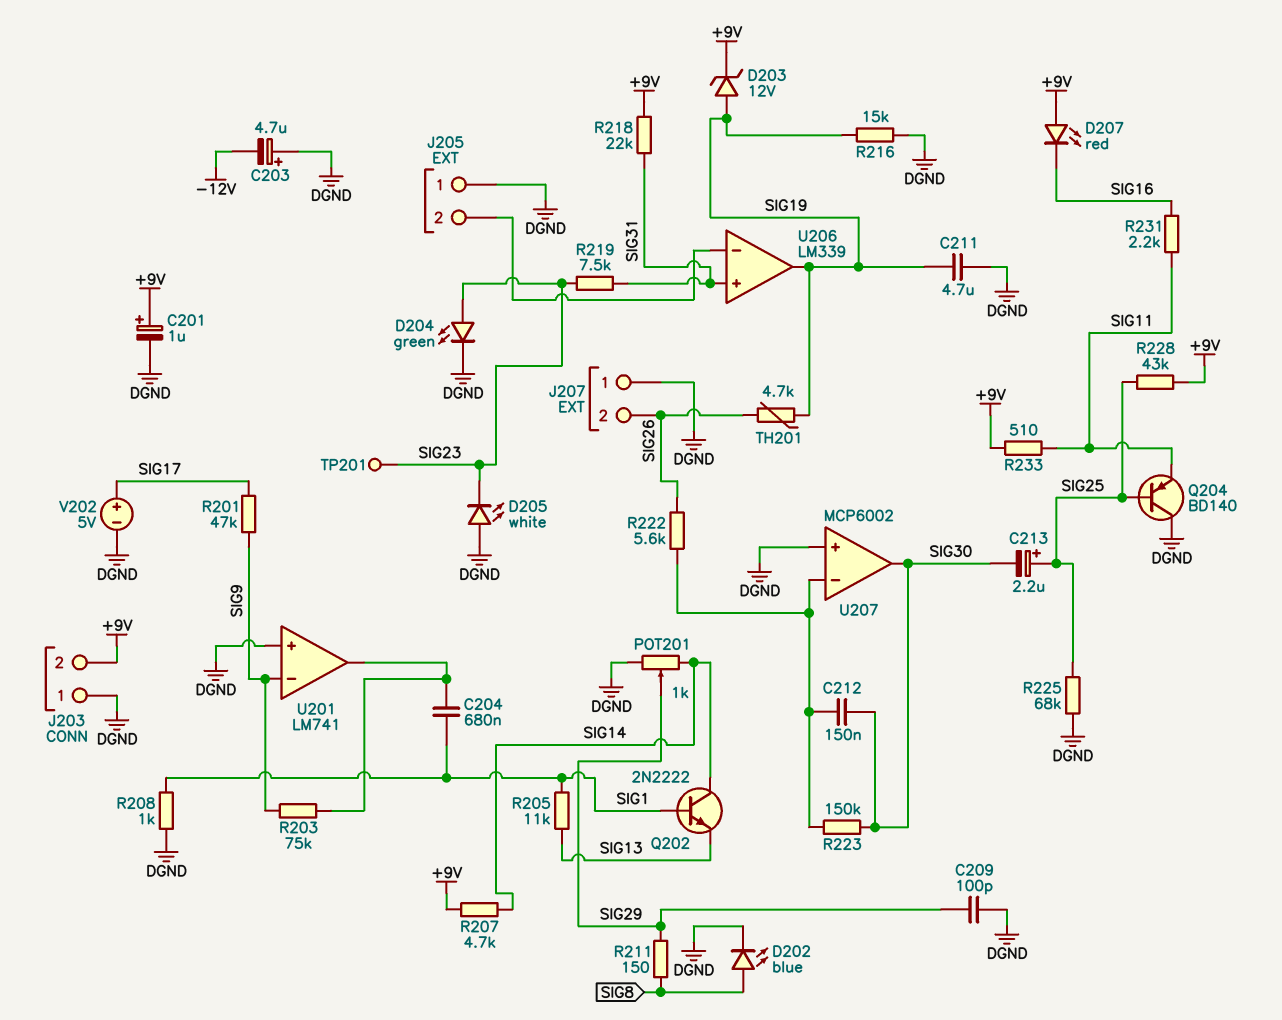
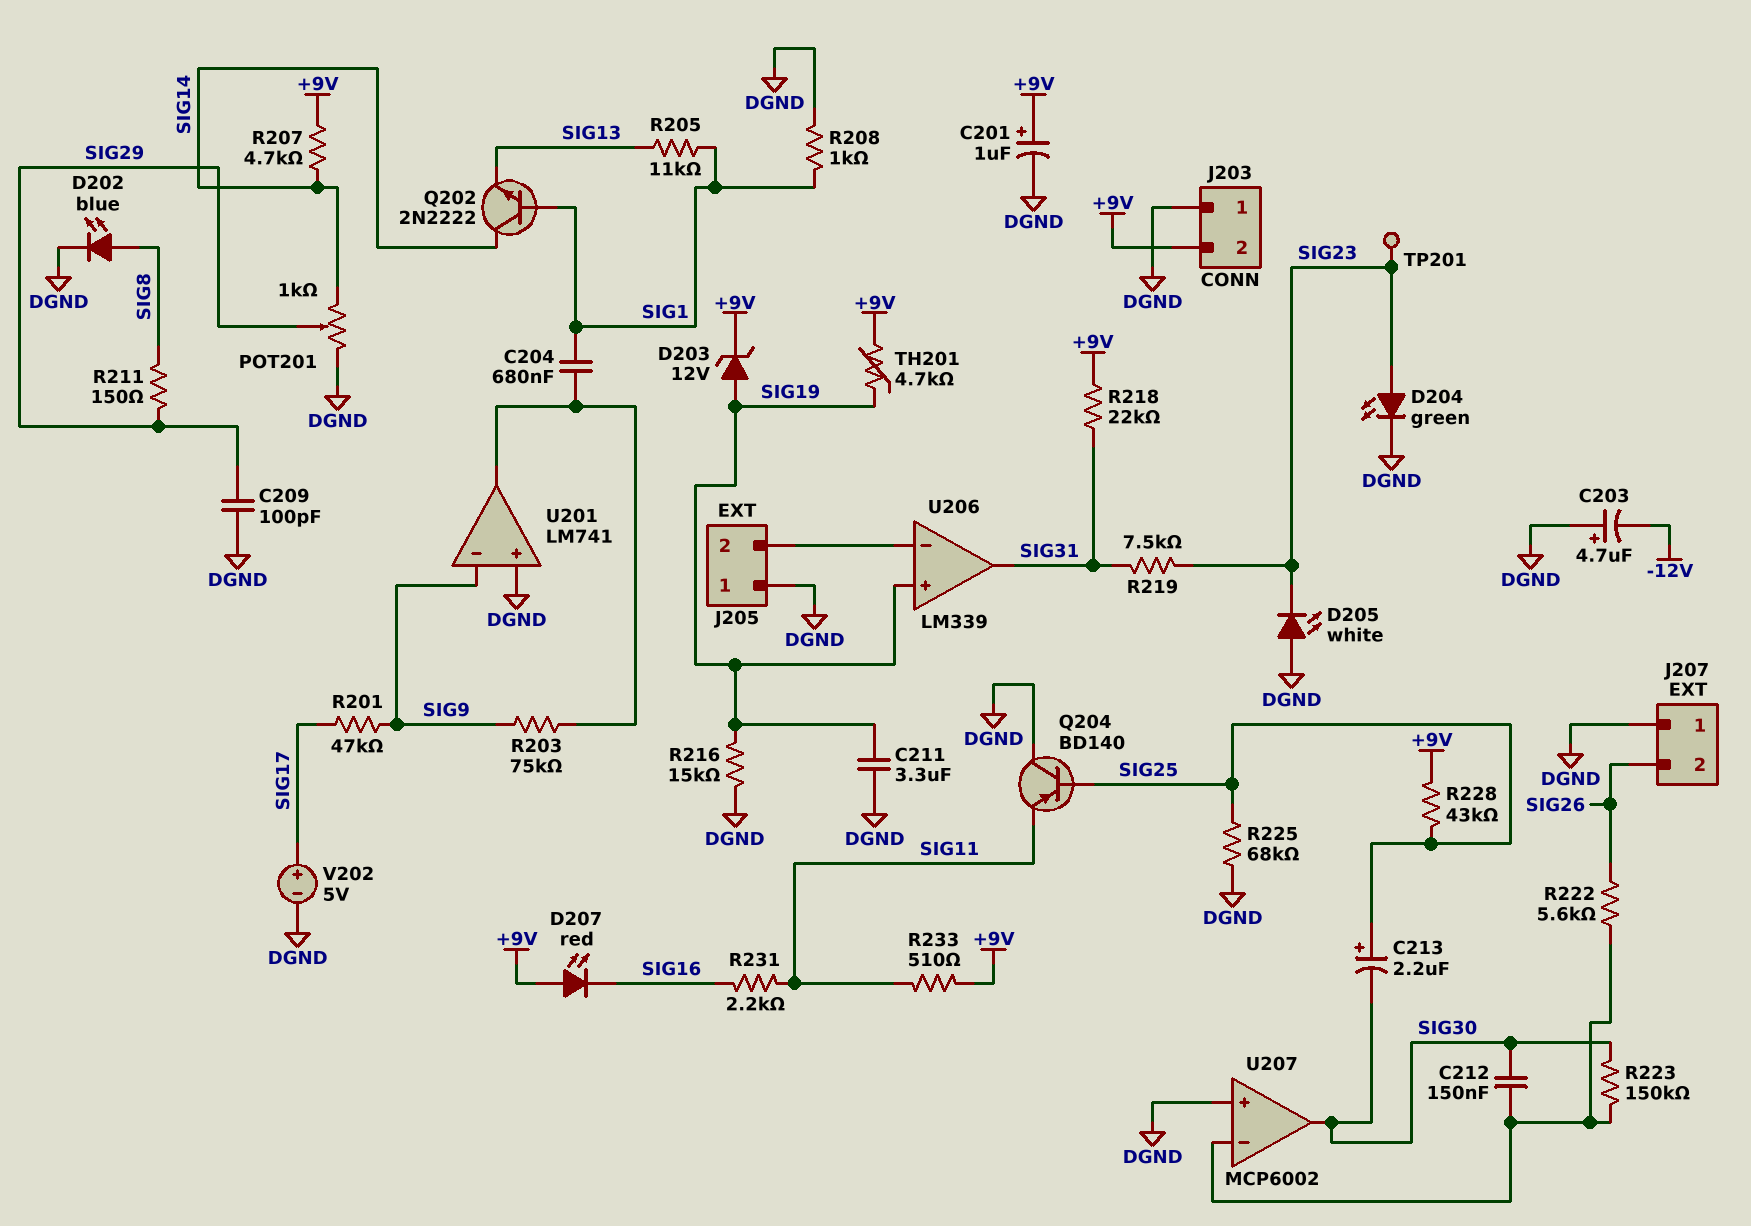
C211: 4.7uF (DGND, SIG19) -> 3.3uF (DGND, SIG19)
TH201: 4.7k (SIG19, SIG26) -> 4.7k (+9V, SIG19)
U206 pin in+: SIG31 -> SIG19
U206 pin out: SIG19 -> SIG31

